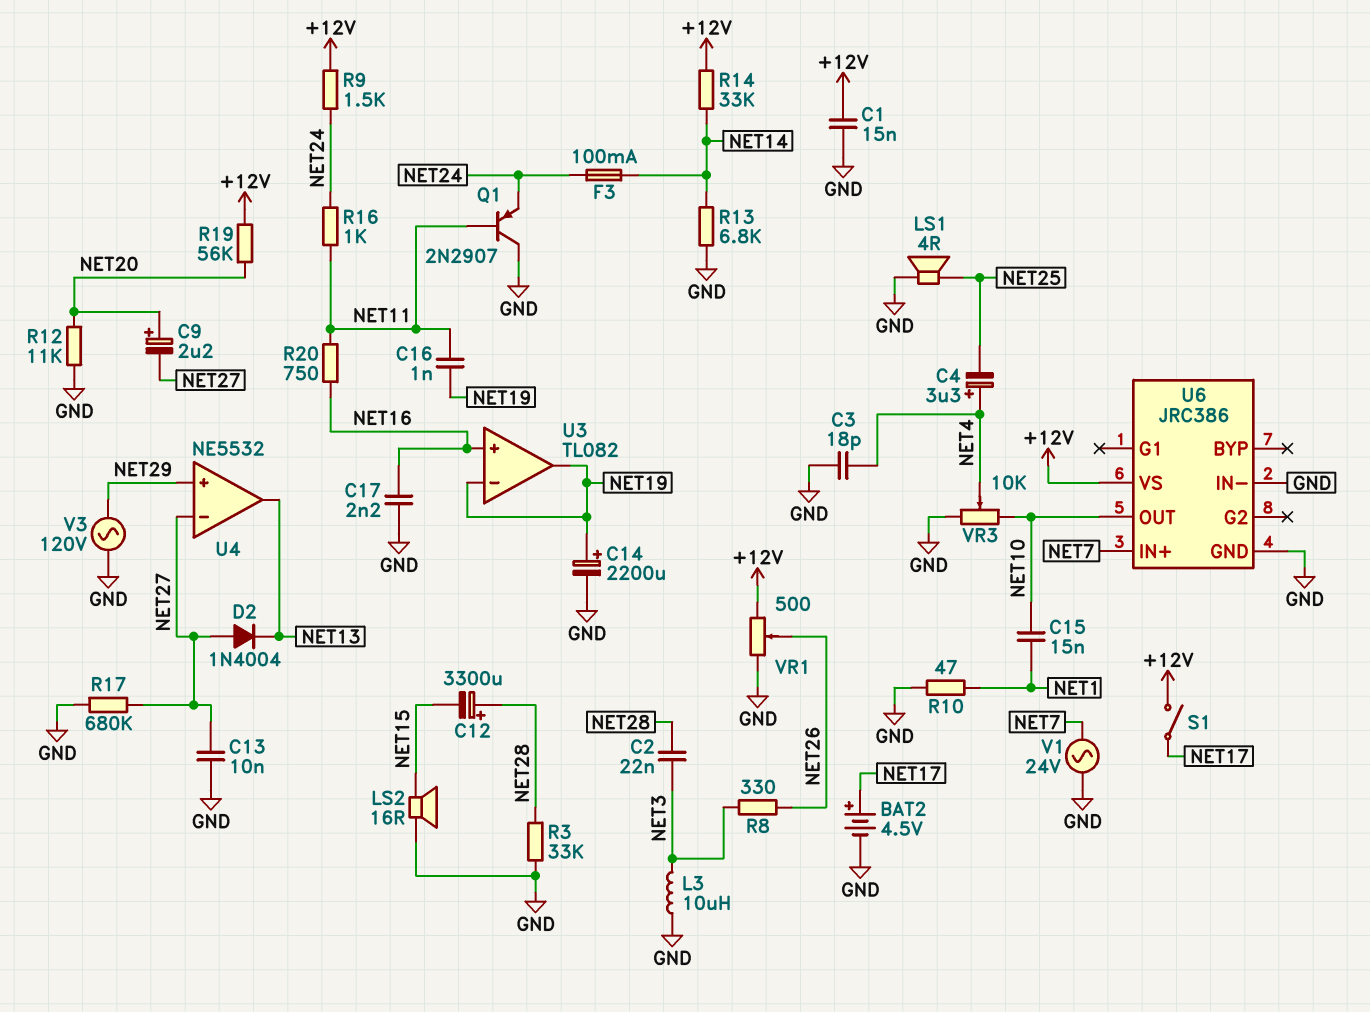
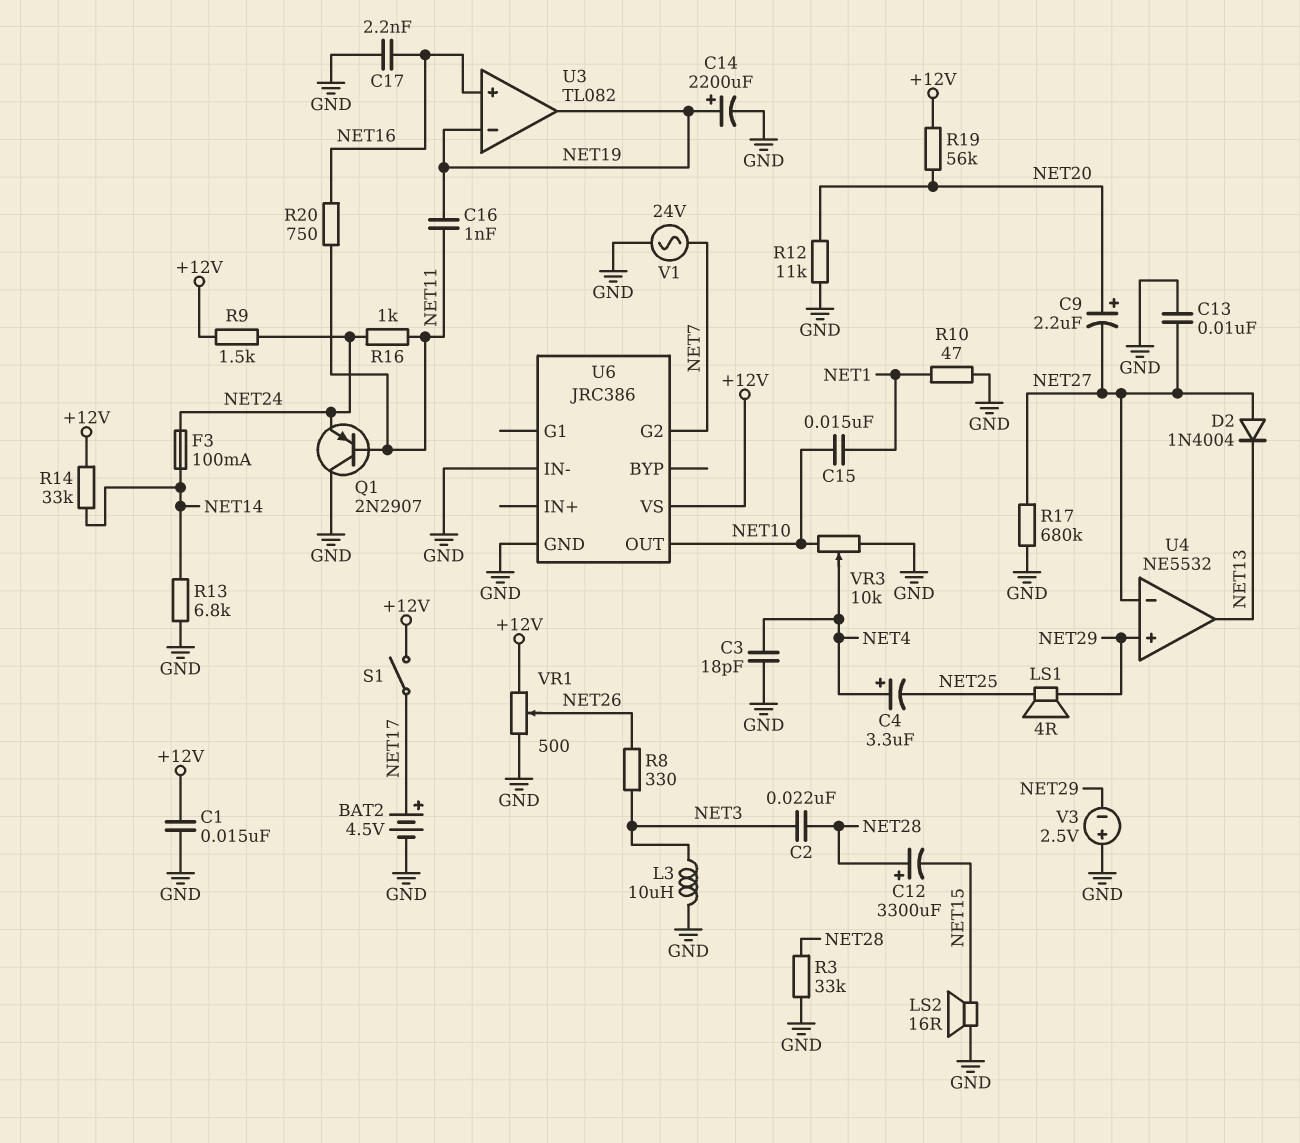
LS1: speaker 4R (GND, NET25) -> speaker 4R (NET25, NET29)
U6 pin G2: none -> NET7
U6 pin IN+: NET7 -> none
V3: AC 120V (GND, NET29) -> 2.5V (plus GND, minus NET29)

